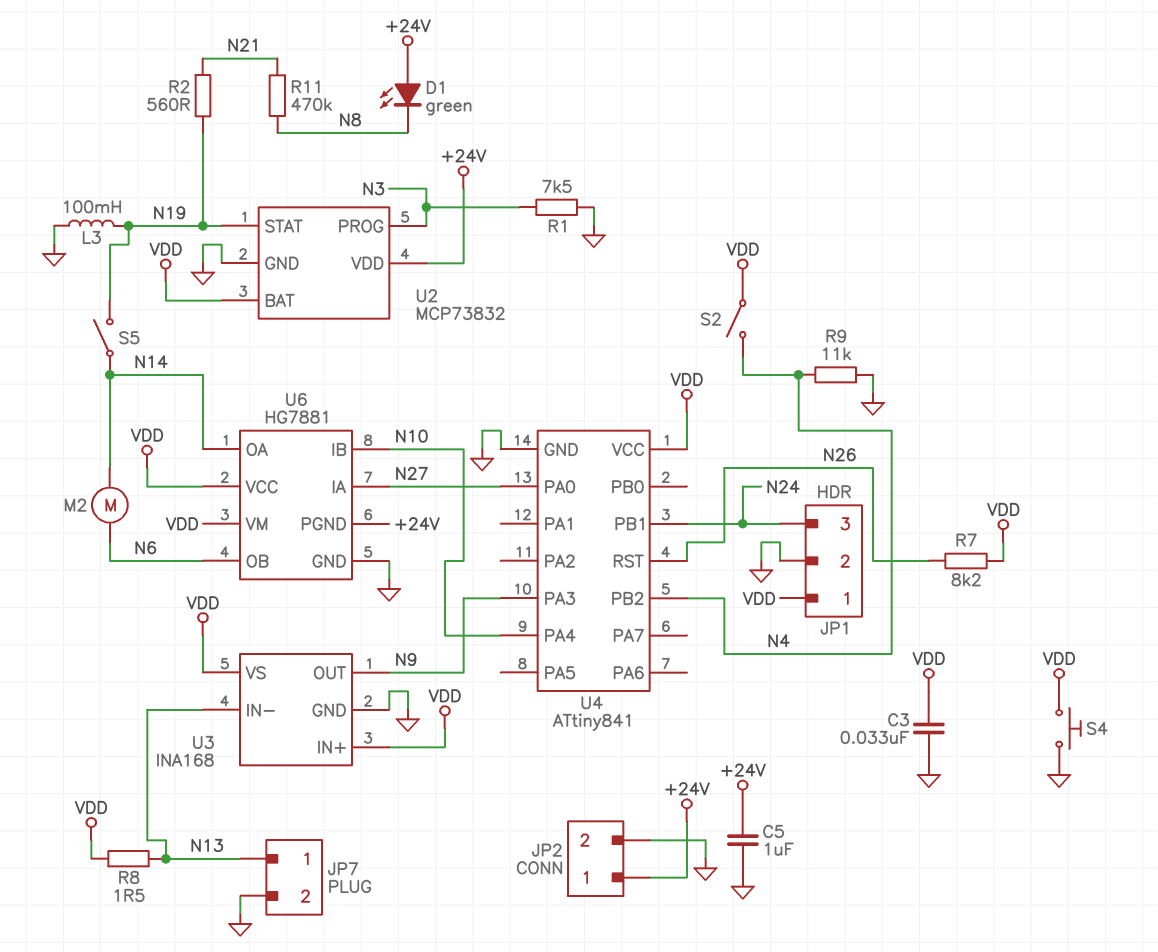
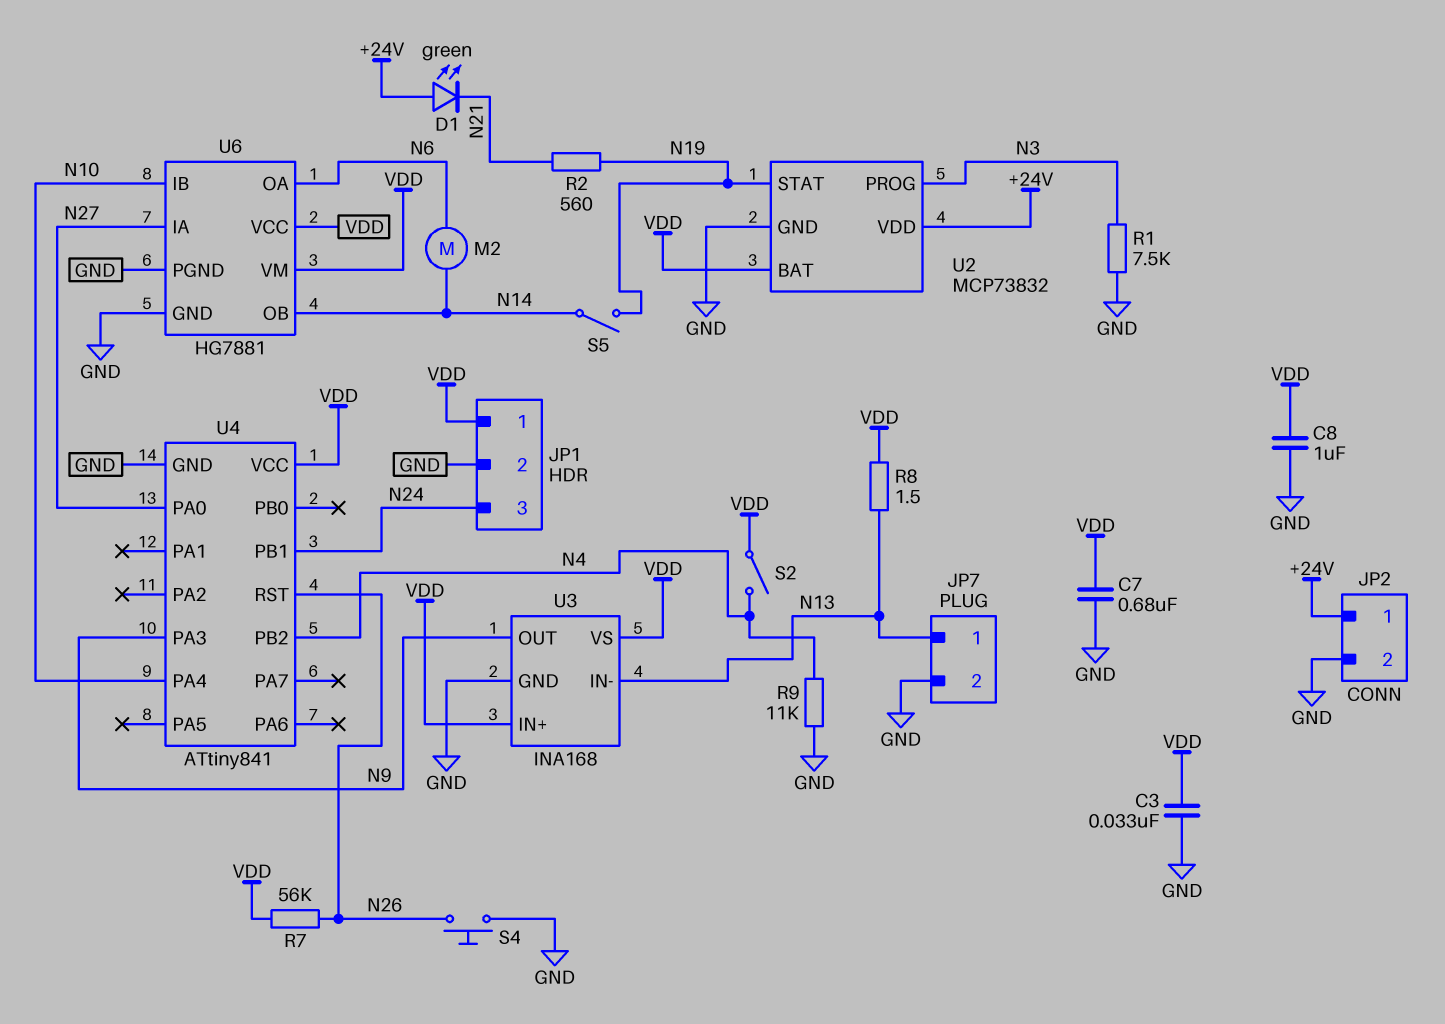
C5: 1uF (+24V, GND) -> none
C7: none -> 680nF (GND, VDD)
C8: none -> 1uF (GND, VDD)
D1: LED green (A +24V, K N8) -> LED green (A +24V, K N21)
L3: 100mH (GND, N19) -> none
R7: 8.2k (N26, VDD) -> 56k (N26, VDD)
R11: 470k (N8, N21) -> none
S4: button (GND, VDD) -> button (GND, N26)
U6 pin OA: N14 -> N6
U6 pin OB: N6 -> N14
U6 pin PGND: +24V -> GND

